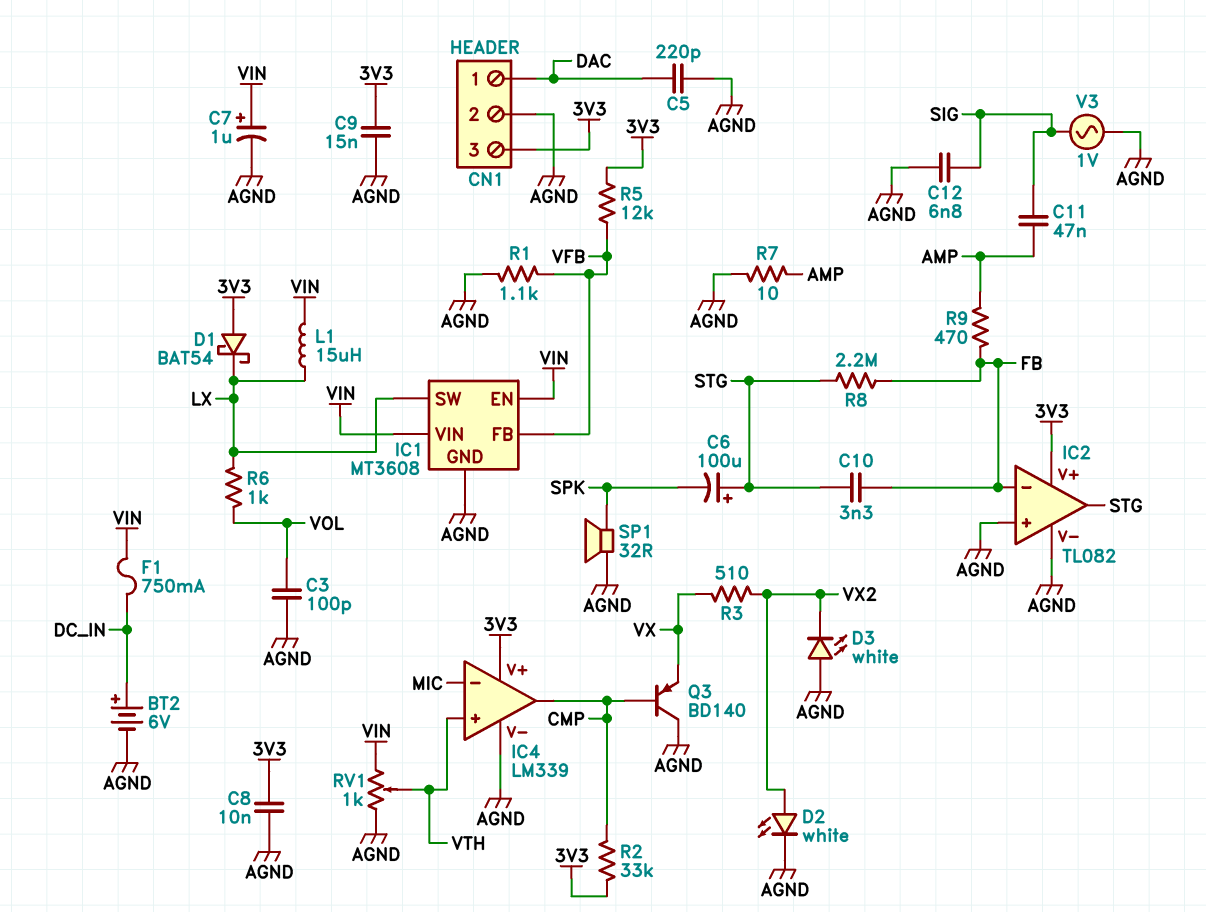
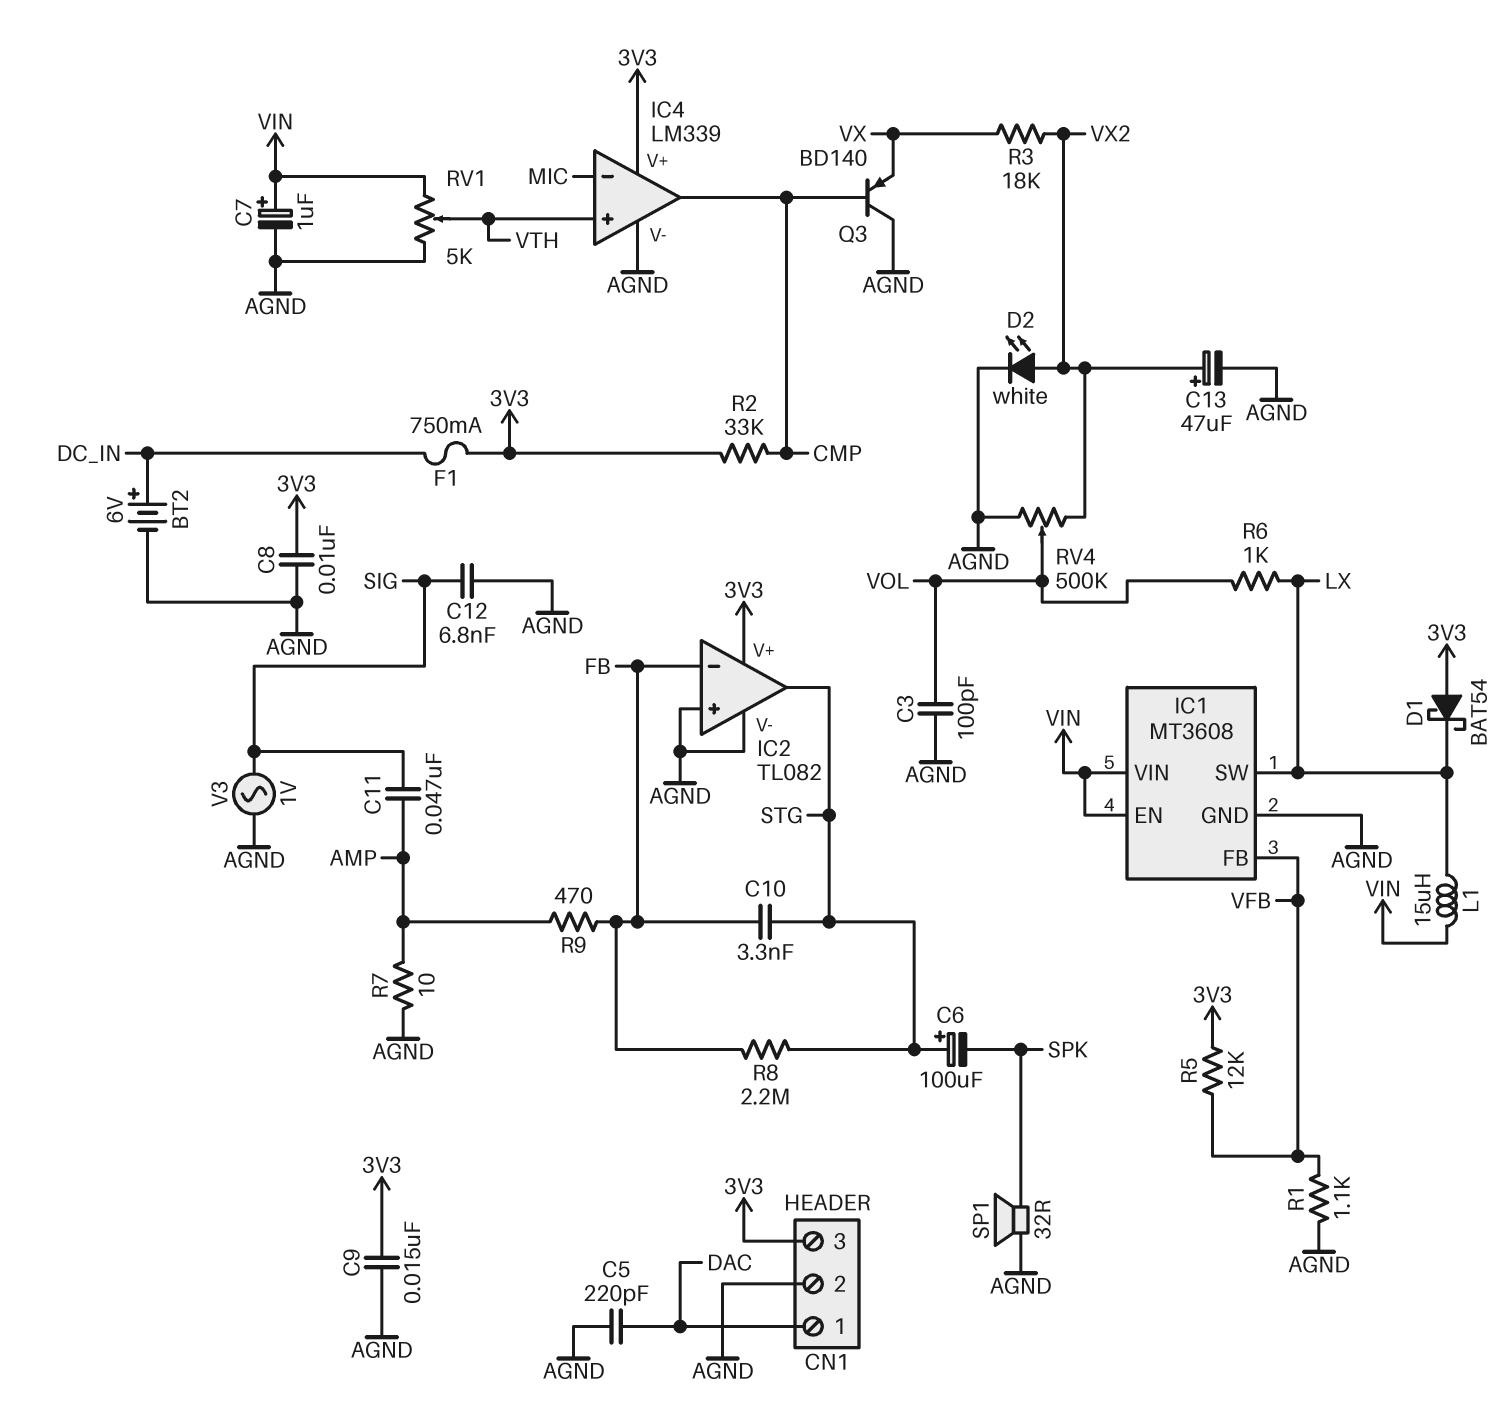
C13: none -> 47uF (plus VX2, minus AGND)
D3: LED white (A AGND, K VX2) -> none
F1: 750mA (DC_IN, VIN) -> 750mA (3V3, DC_IN)
R3: 510 (VX, VX2) -> 18k (VX, VX2)
RV1: 1k (AGND, VIN, wiper VTH) -> 5k (AGND, VIN, wiper VTH)
RV4: none -> 500k (AGND, VX2, wiper VOL)

